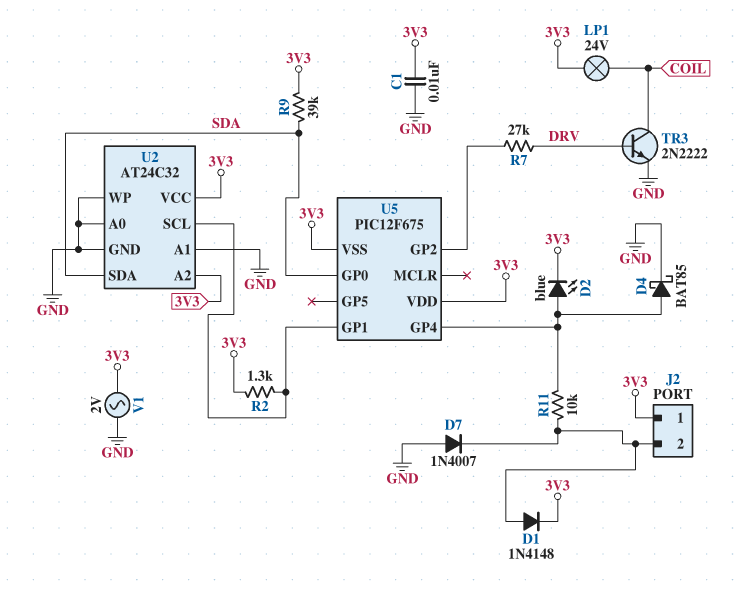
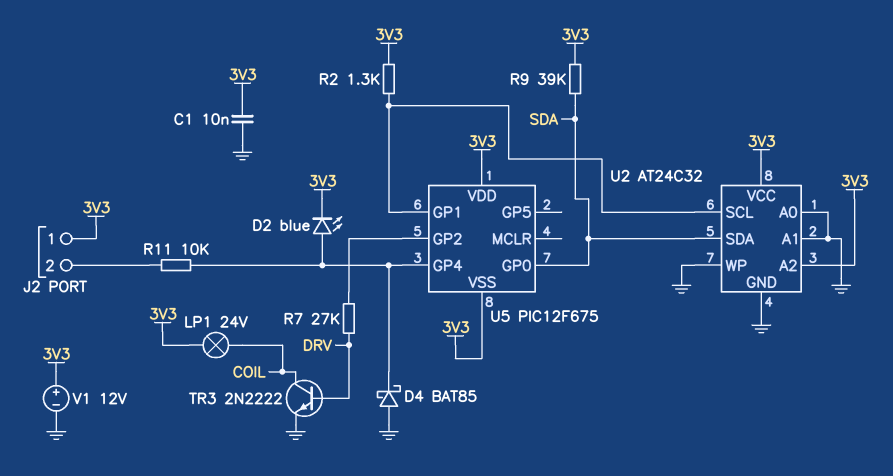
D1: diode 1N4148 (A J2/2, K 3V3) -> none
D4: schottky BAT85 (A U5/GP4, K GND) -> schottky BAT85 (A GND, K U5/GP4)
D7: diode 1N4007 (A GND, K J2/2) -> none
V1: AC 2V (3V3, GND) -> 12V (plus 3V3, minus GND)

